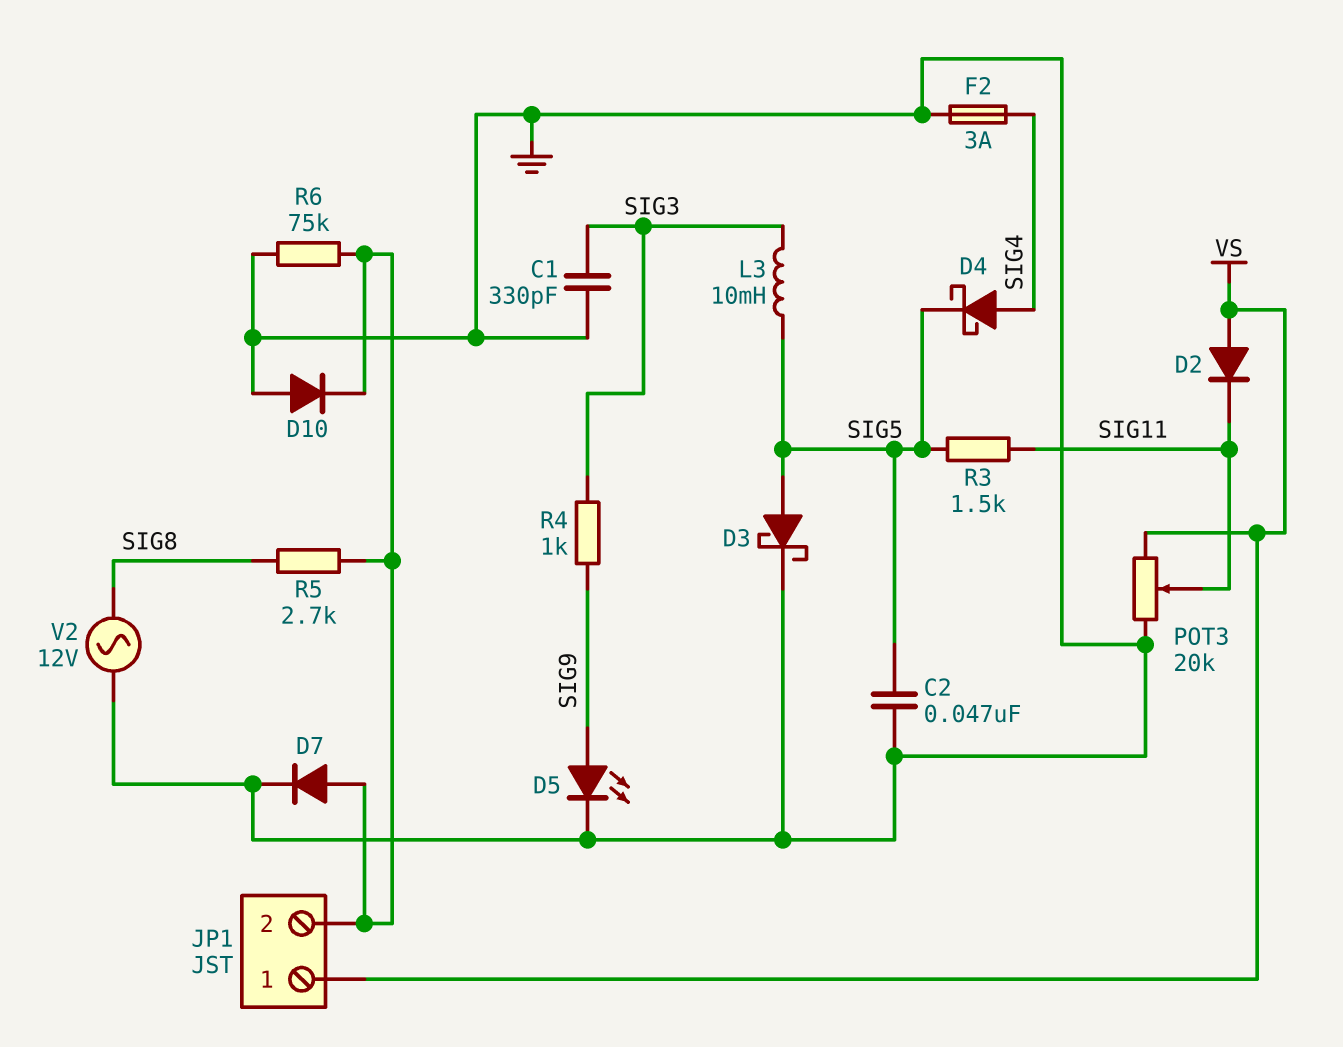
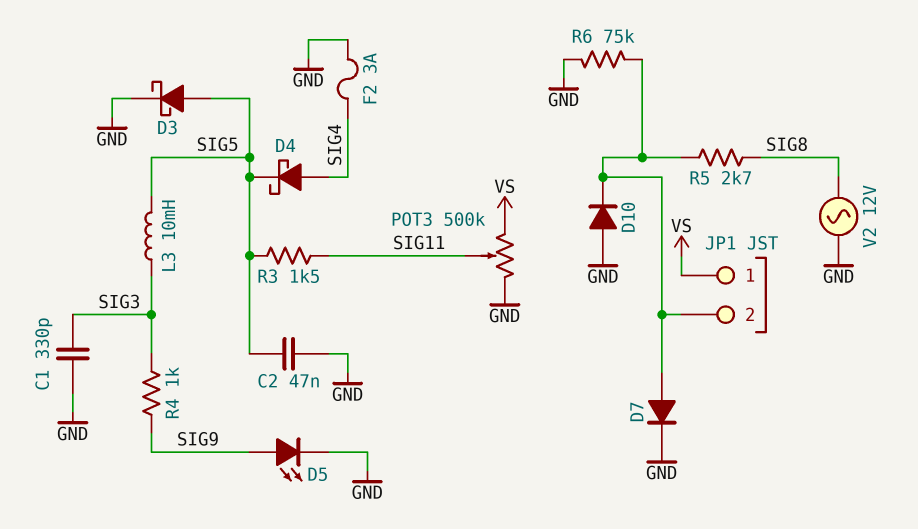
D2: diode (A VS, K SIG11) -> none
POT3: 20k (GND, VS, wiper SIG11) -> 500k (GND, VS, wiper SIG11)

